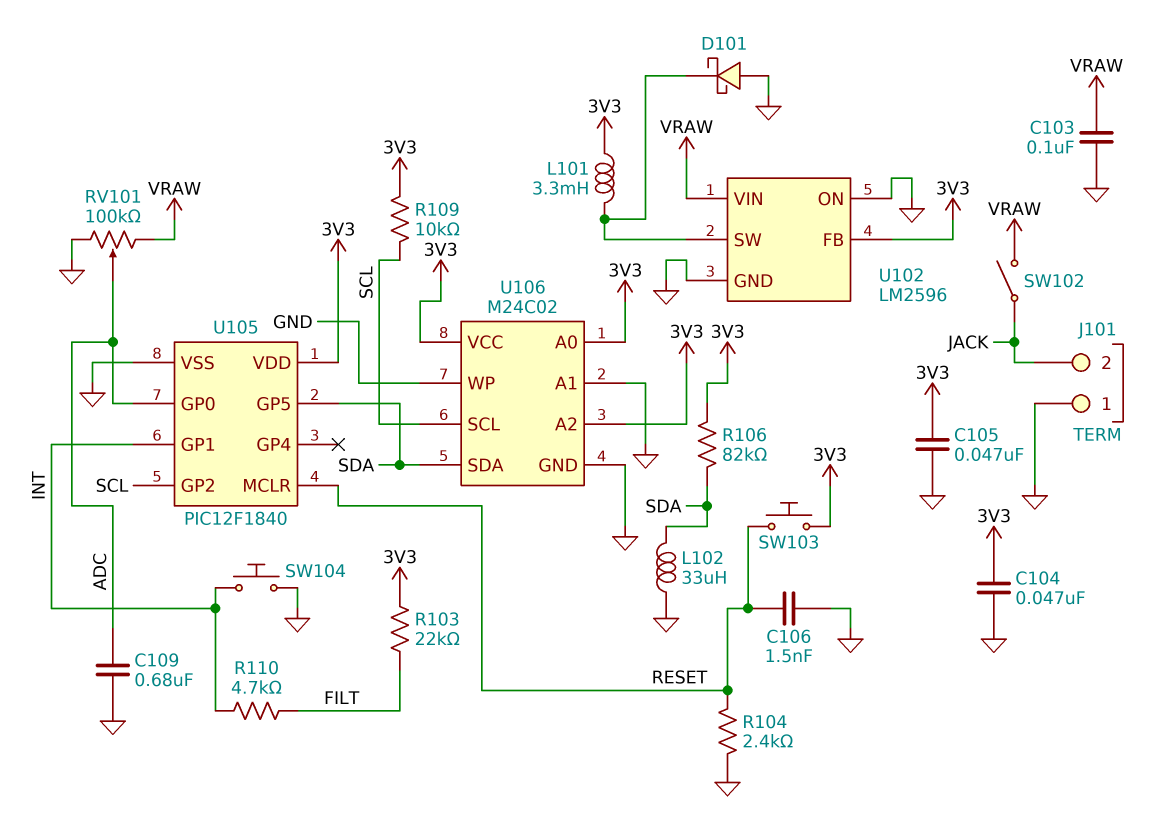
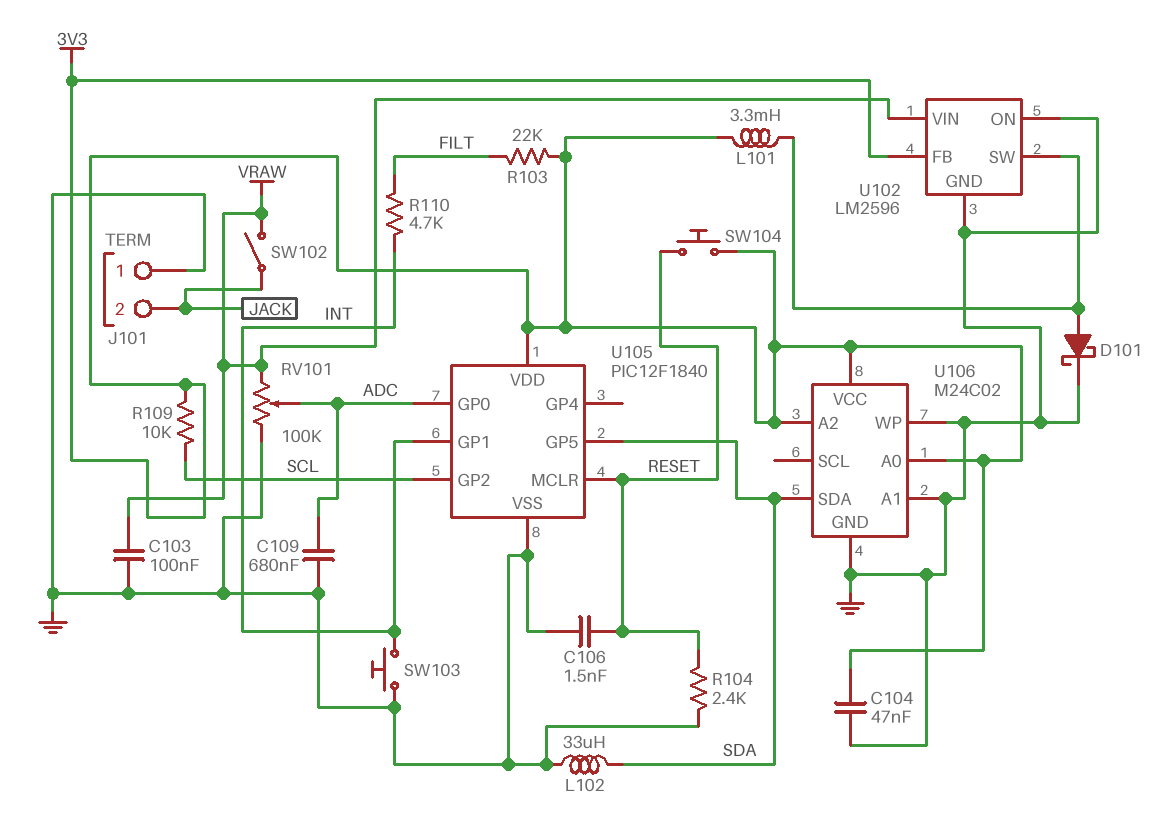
C105: 47nF (3V3, GND) -> none
D101: schottky (A GND, K U102/SW) -> schottky (A U102/SW, K GND)
R106: 82k (3V3, SDA) -> none
SW103: button (3V3, RESET) -> button (GND, INT)
SW104: button (GND, INT) -> button (3V3, RESET)
U106 pin SCL: SCL -> none

